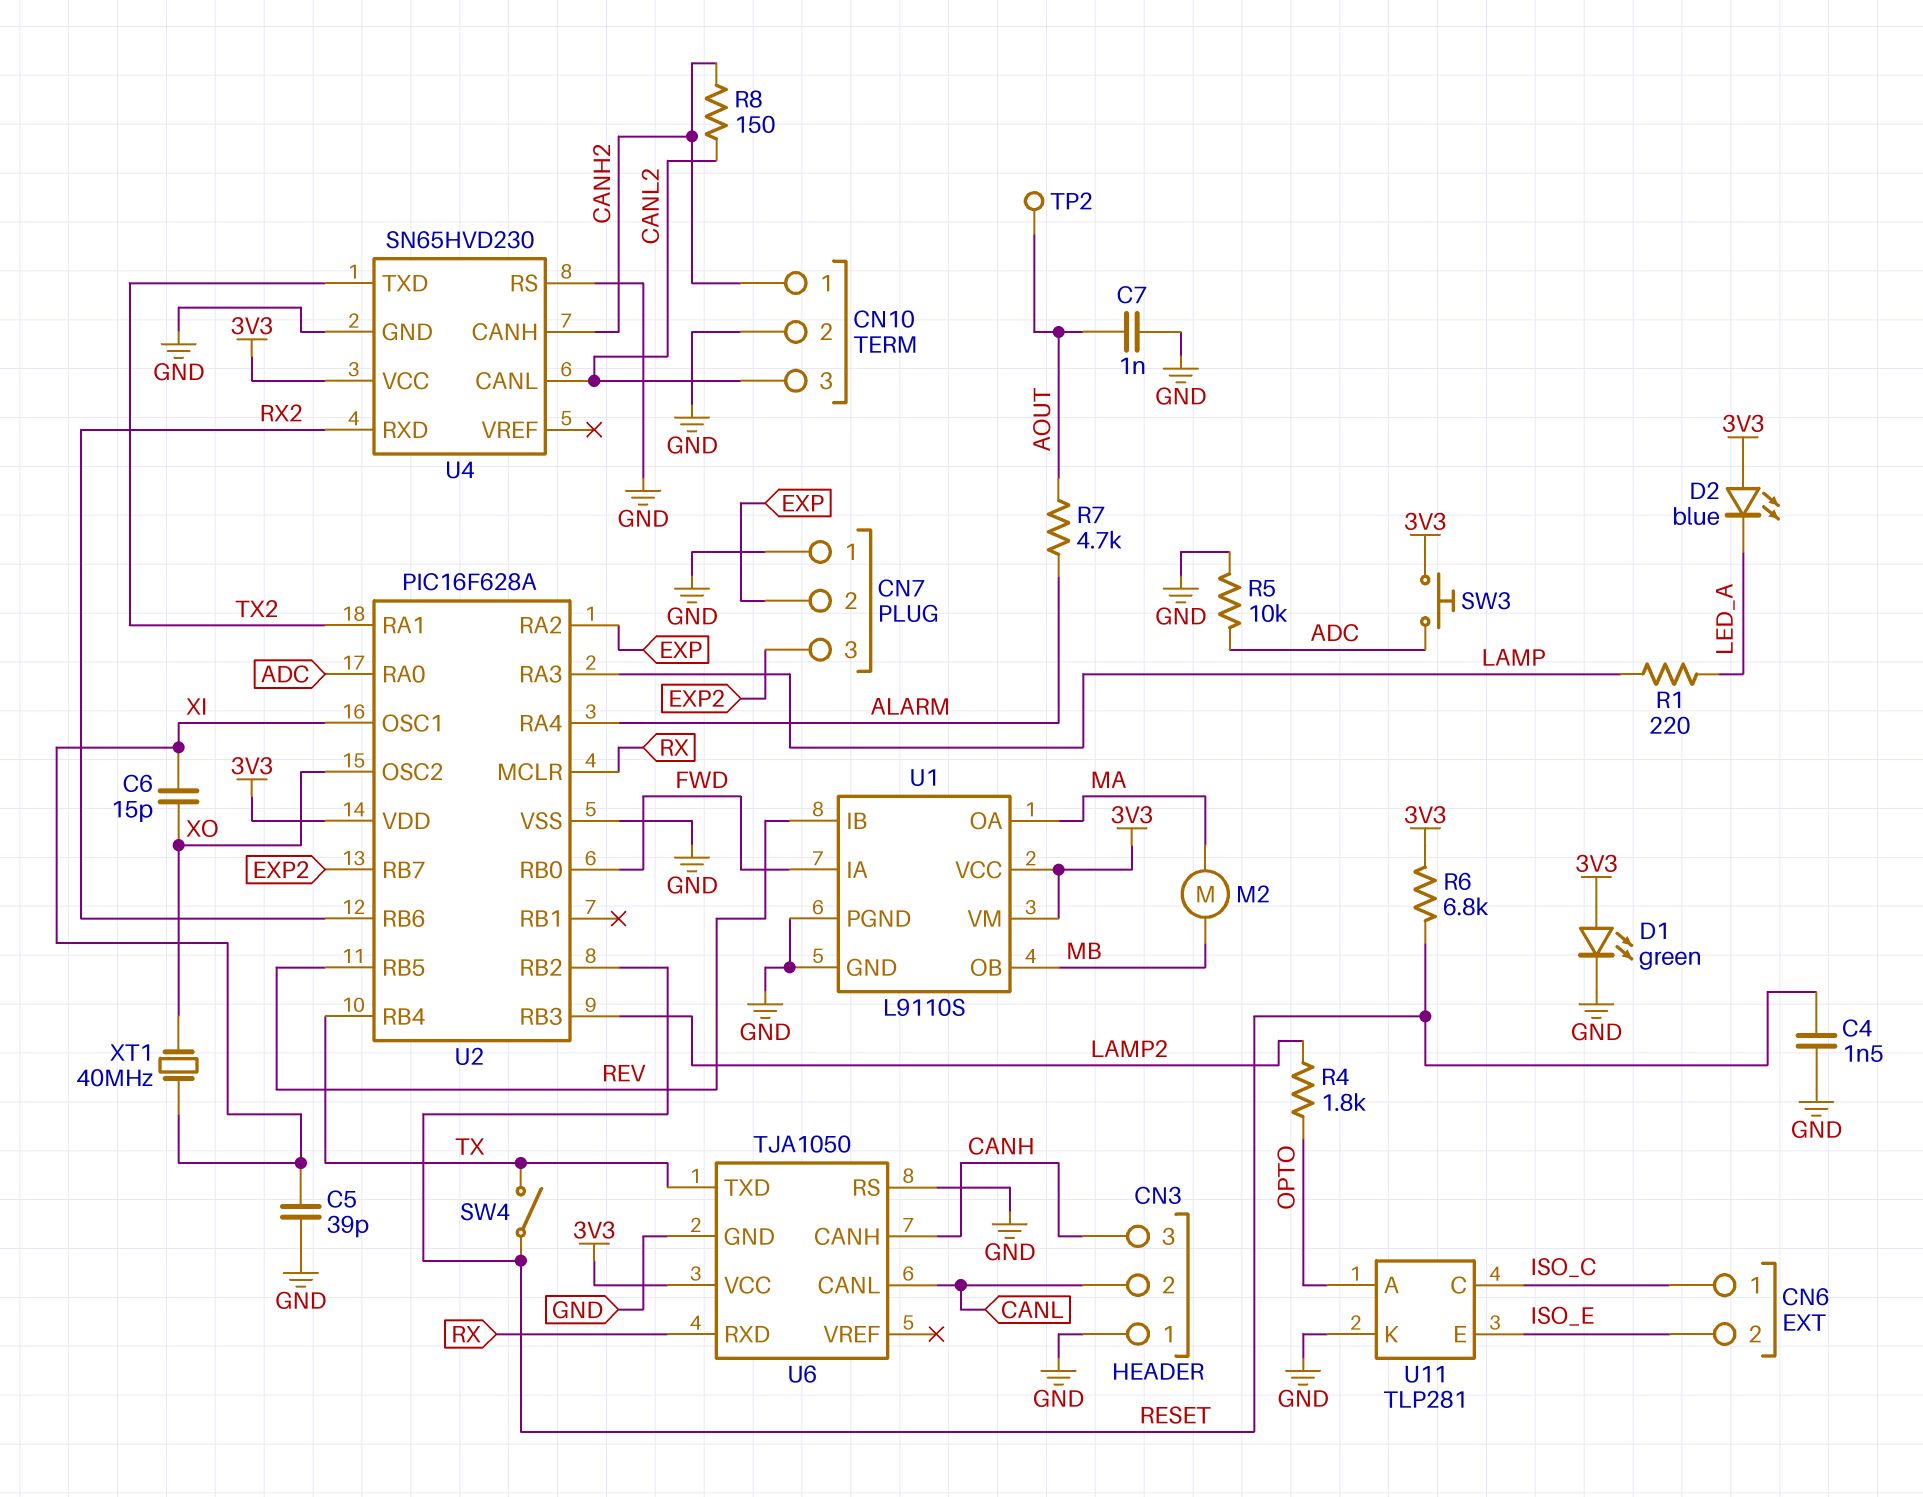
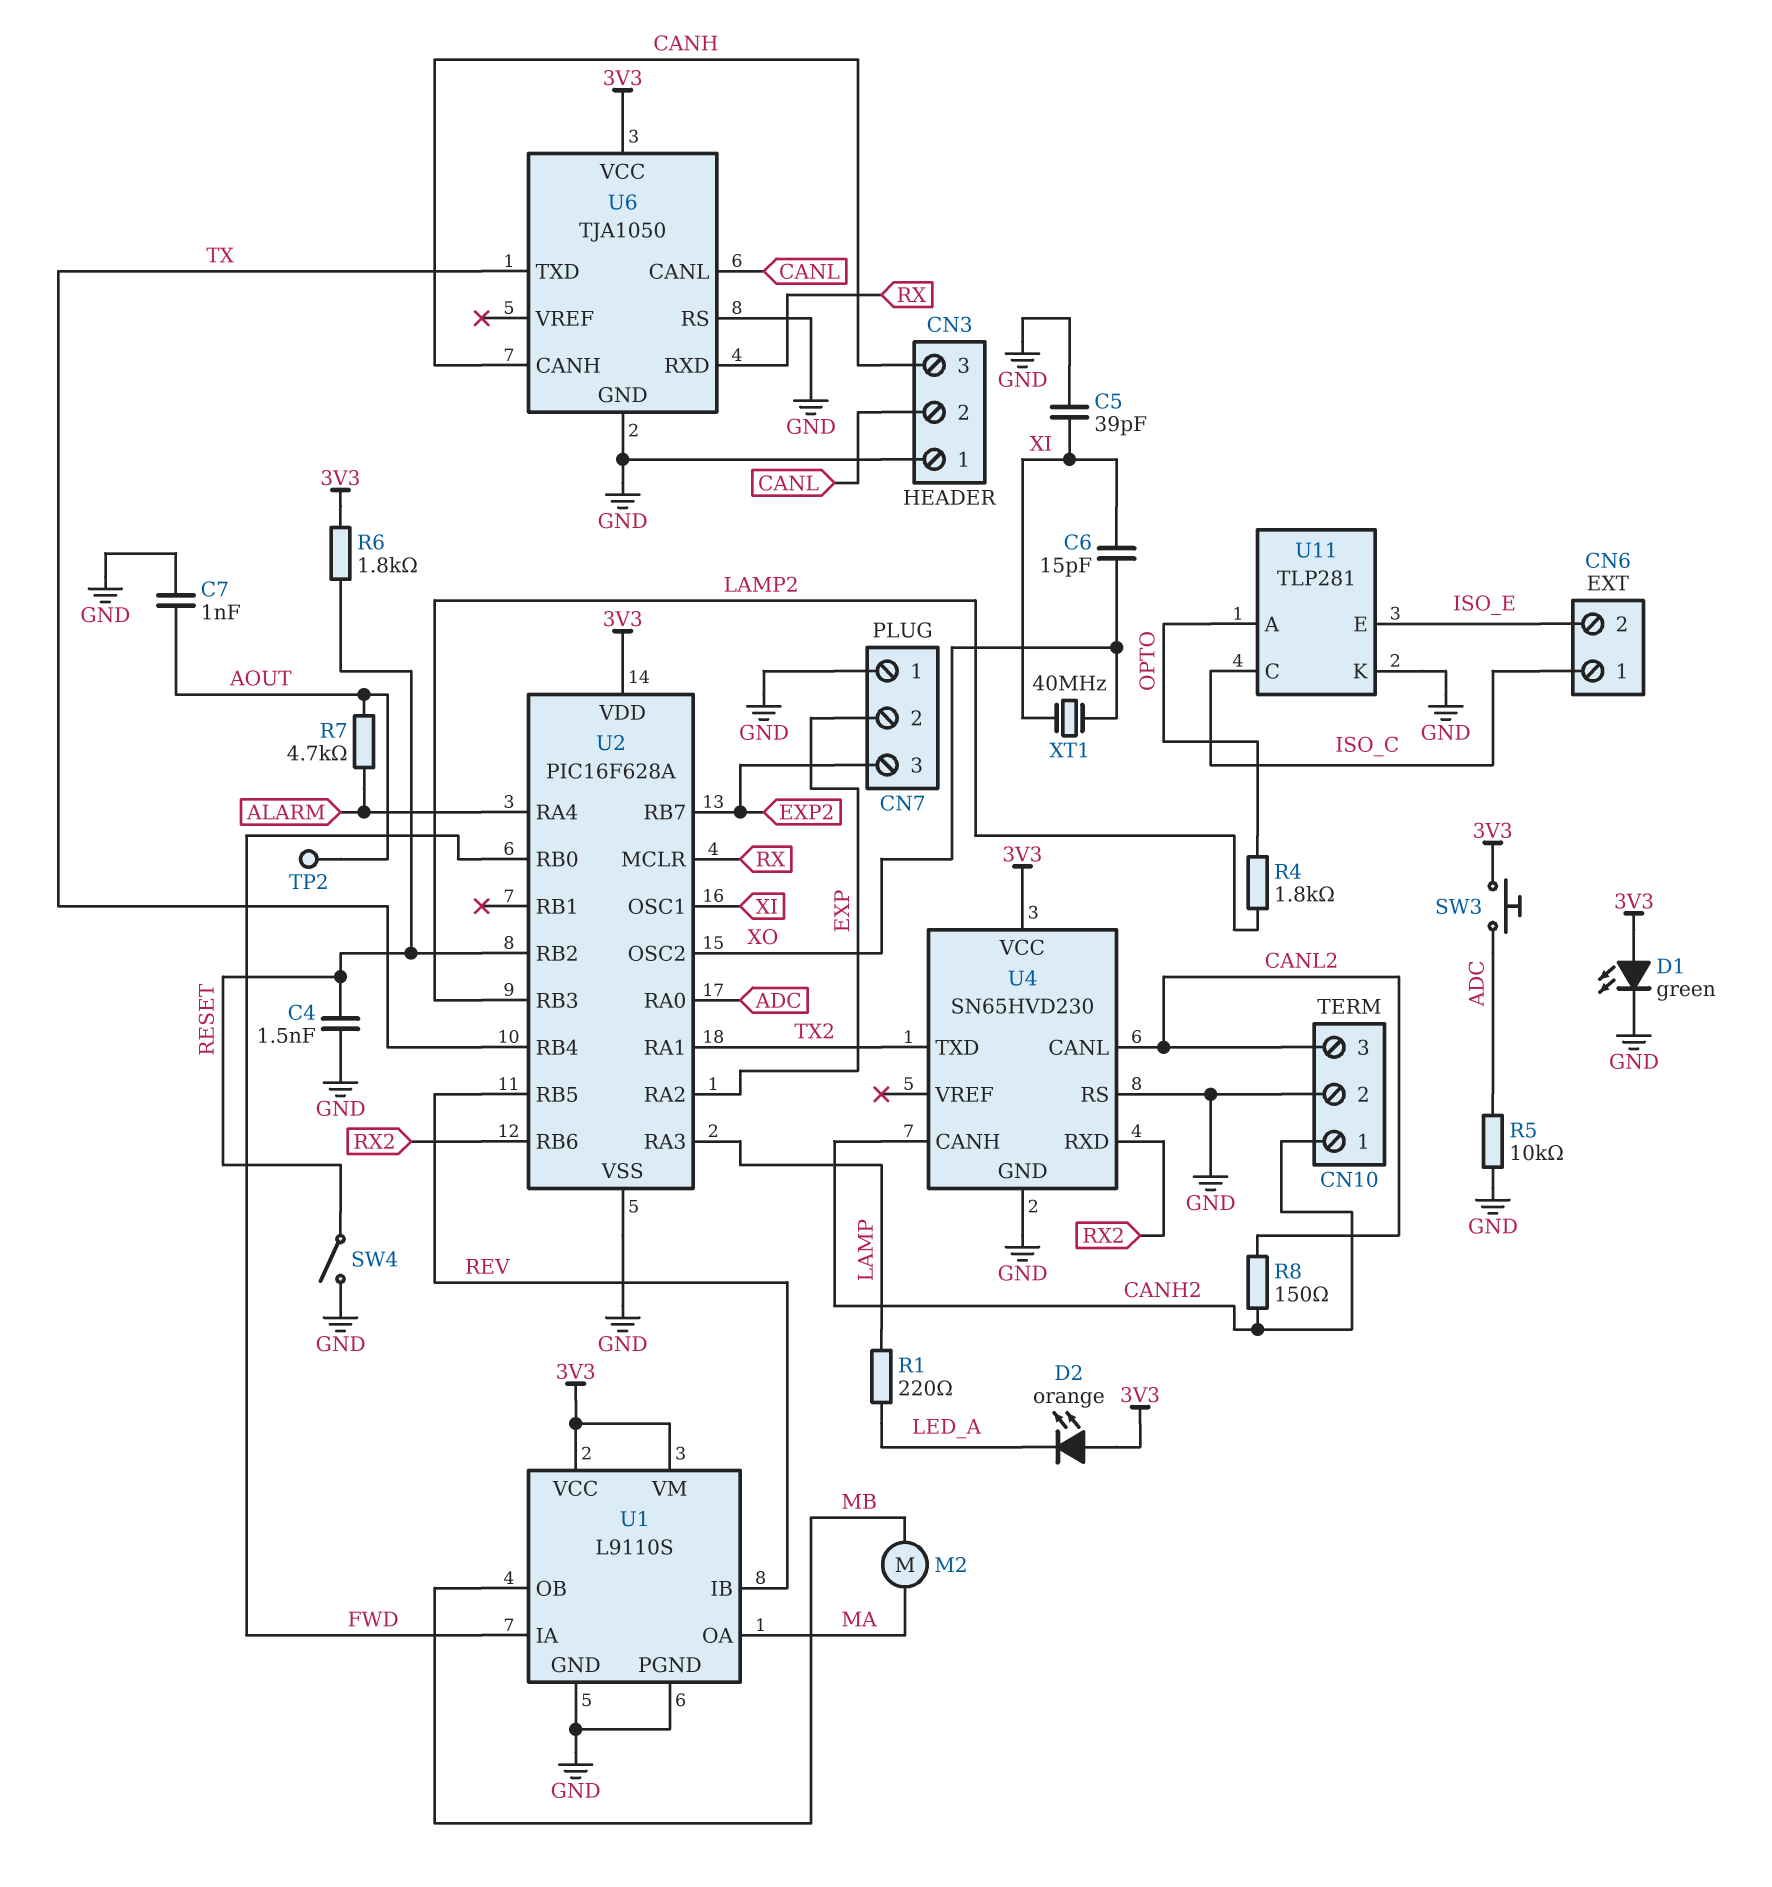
D2: LED blue (A 3V3, K LED_A) -> LED orange (A 3V3, K LED_A)
R6: 6.8k (3V3, RESET) -> 1.8k (3V3, RESET)
SW4: switch (RESET, TX) -> switch (GND, RESET)

